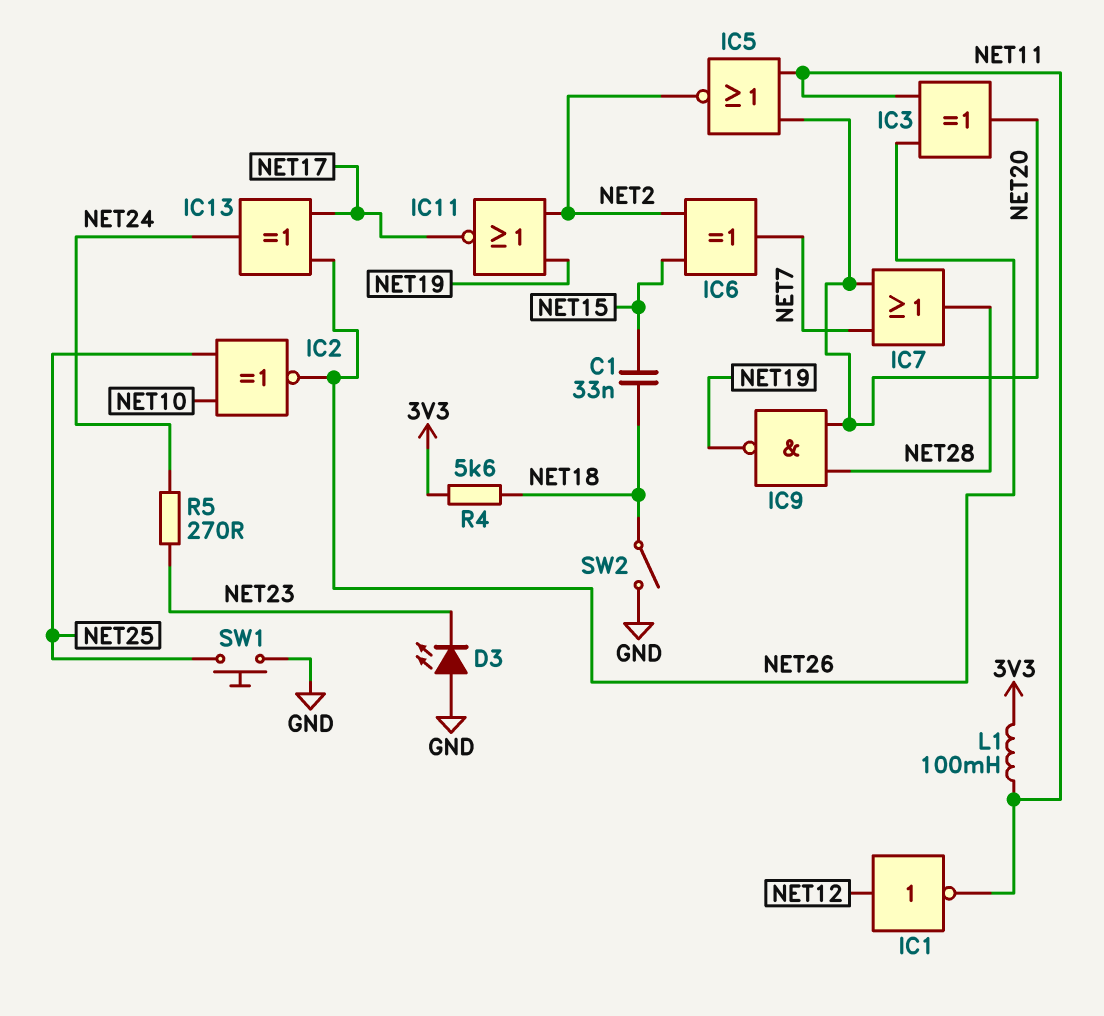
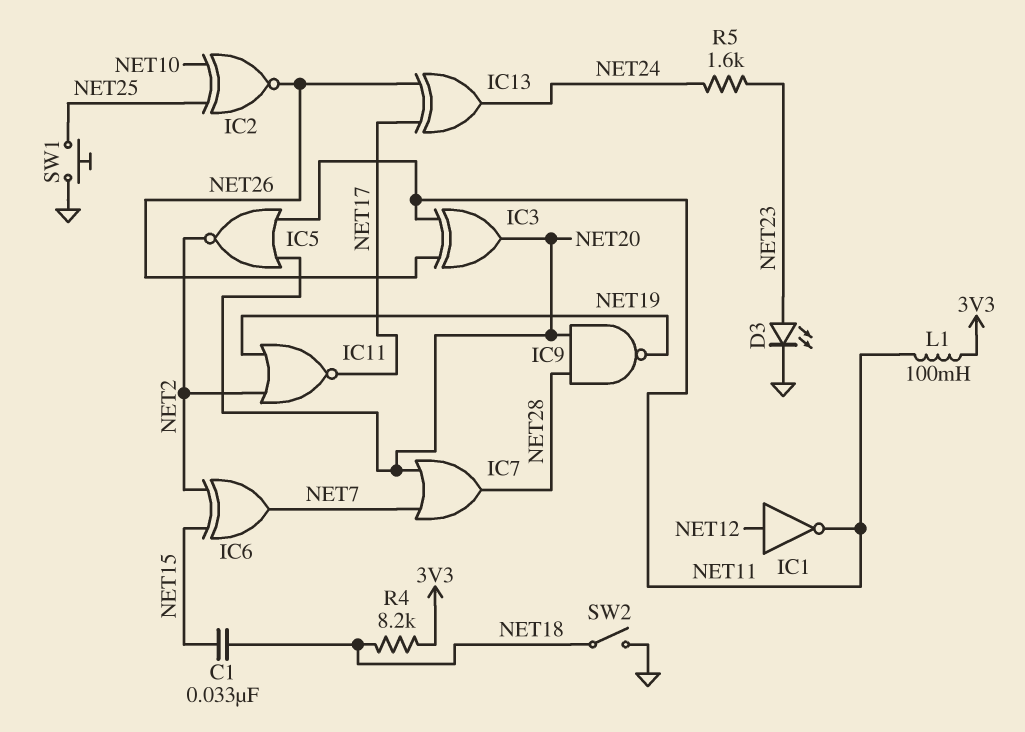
D3: LED (A GND, K NET23) -> LED (A NET23, K GND)
R4: 5.6k (3V3, NET18) -> 8.2k (3V3, NET18)
R5: 270 (NET23, NET24) -> 1.6k (NET23, NET24)

